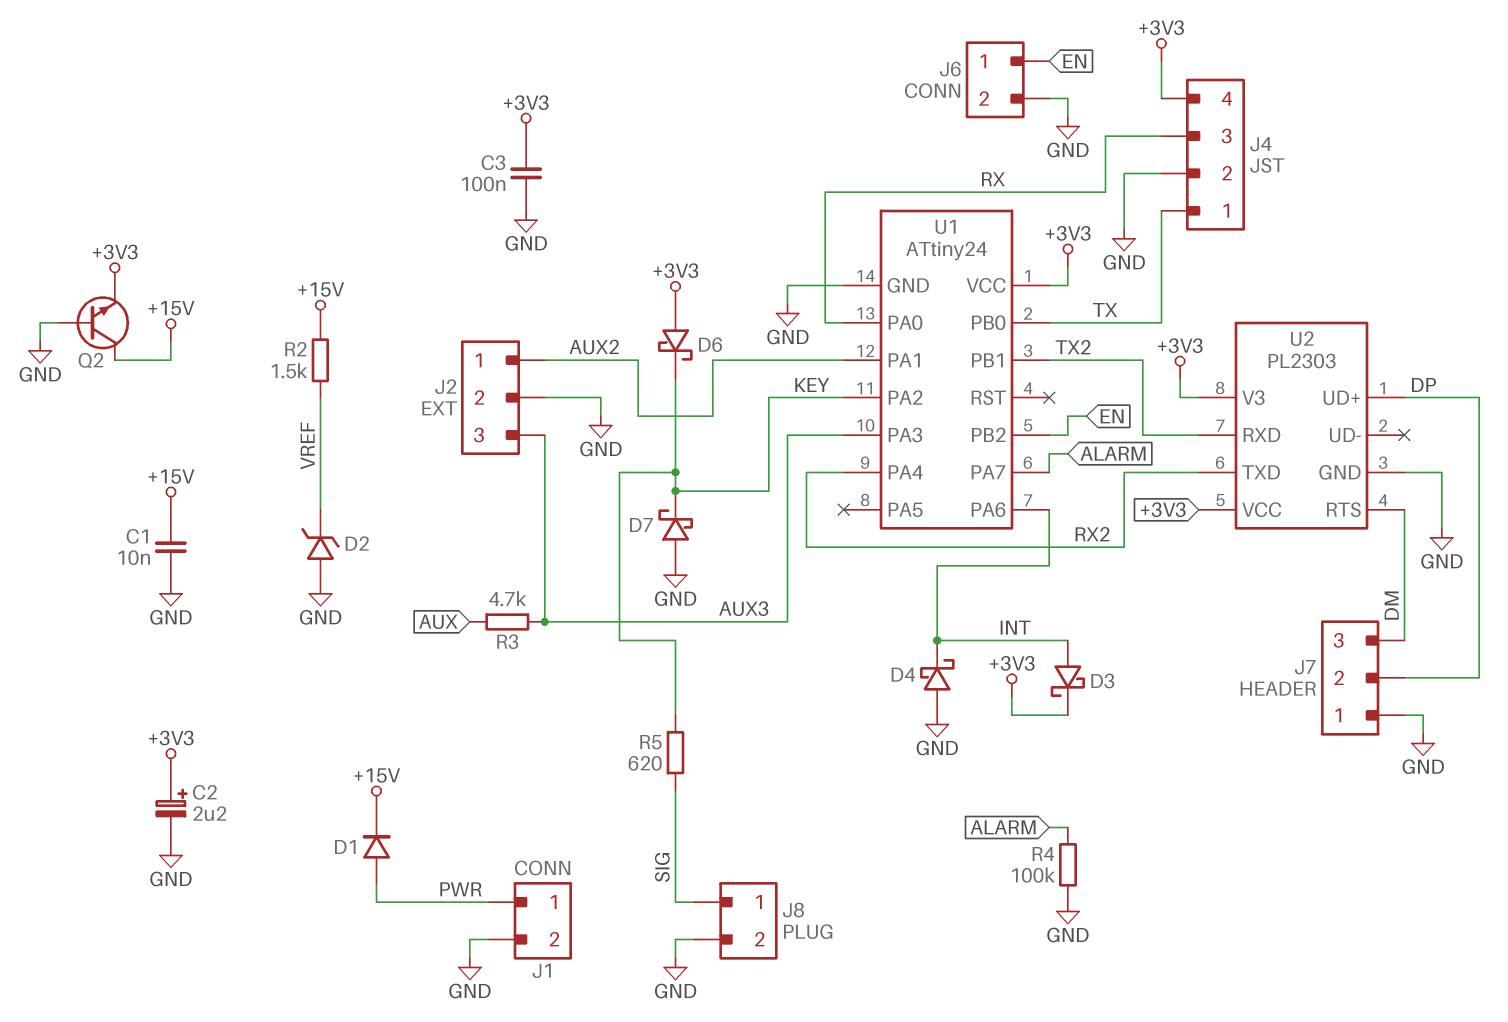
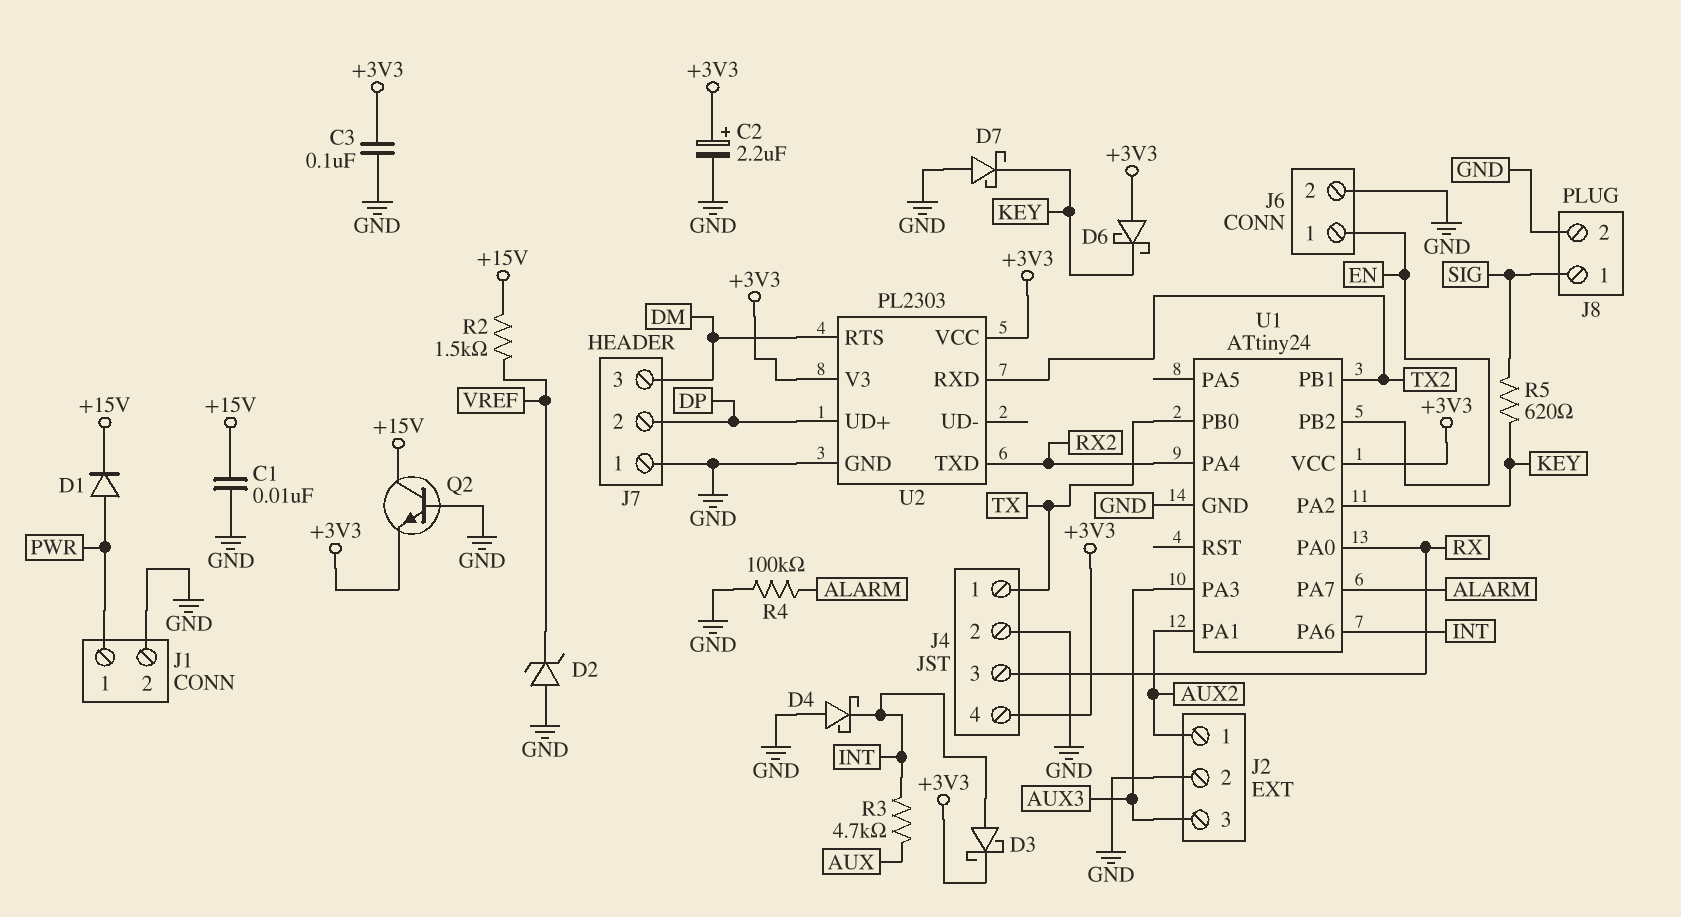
R3: 4.7k (AUX, AUX3) -> 4.7k (AUX, INT)

